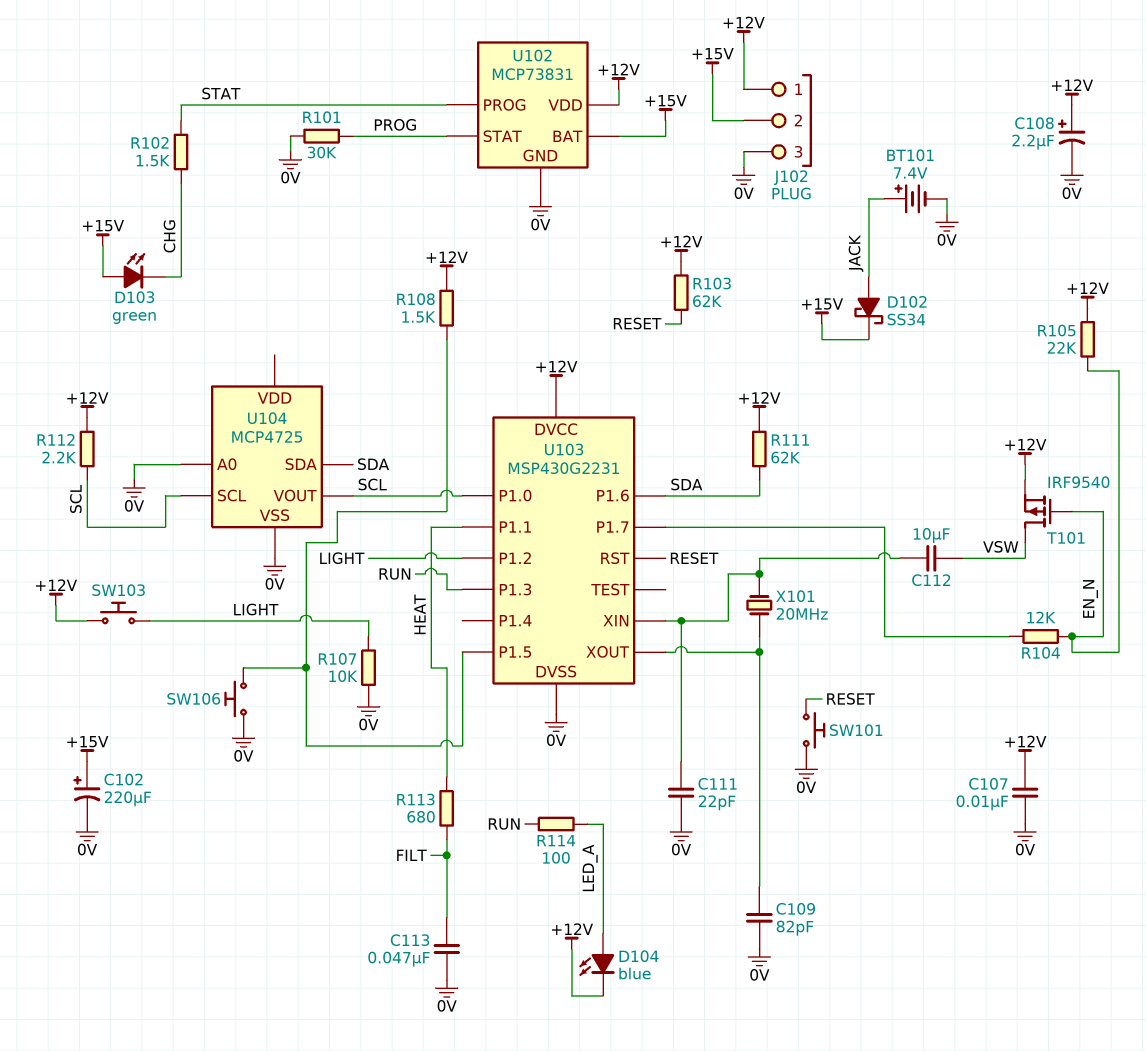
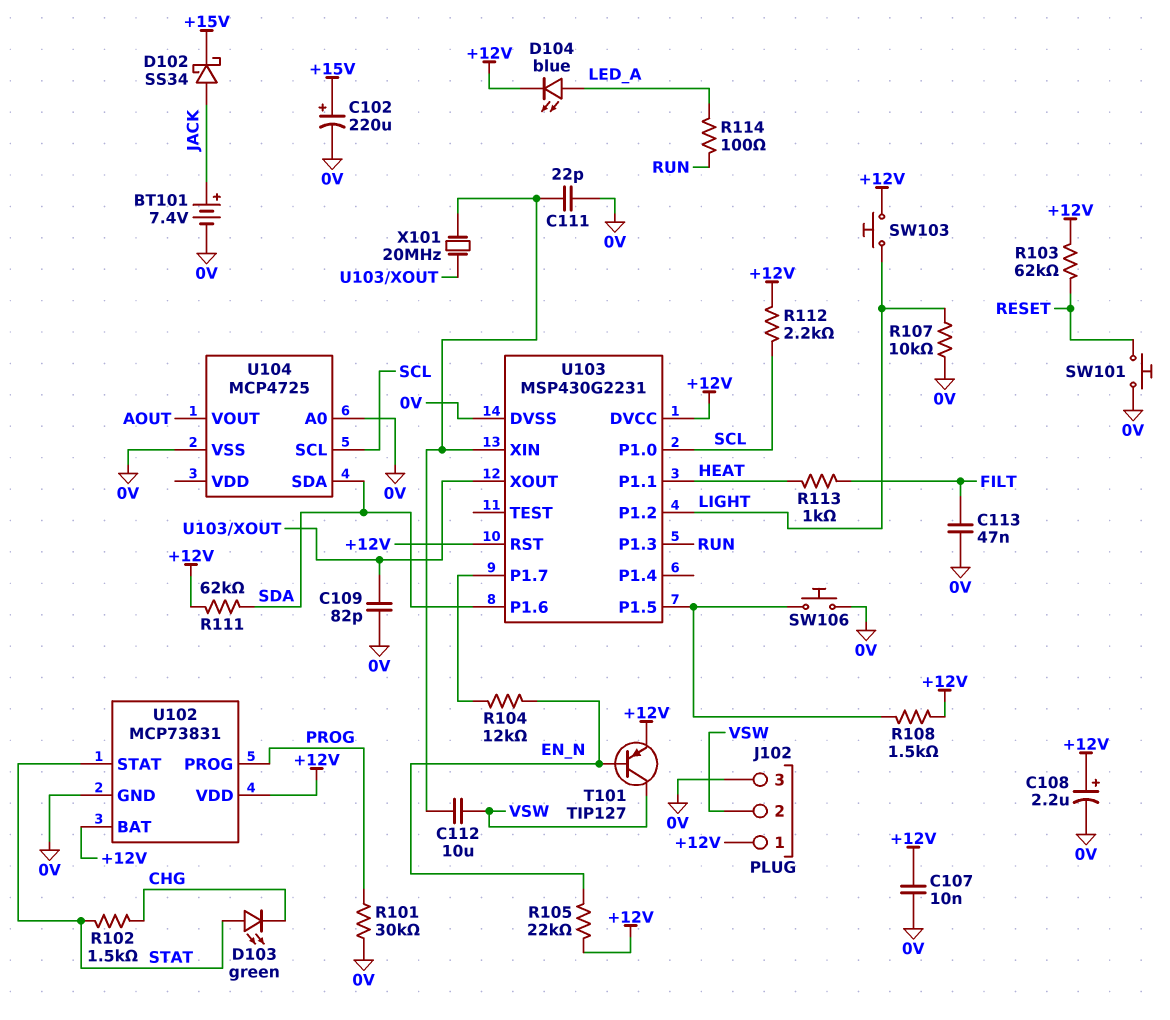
D103: LED green (A +15V, K CHG) -> LED green (A STAT, K CHG)
J102 pin 2: +15V -> VSW
R113: 680 (FILT, HEAT) -> 1k (FILT, HEAT)
T101: PMOS IRF9540 (G EN_N, D VSW, S +12V) -> PNP TIP127 (B EN_N, C VSW, E +12V)
U102 pin BAT: +15V -> +12V
U102 pin PROG: STAT -> PROG
U102 pin STAT: PROG -> STAT
U103 pin RST: RESET -> +12V
U104 pin VOUT: SCL -> AOUT

